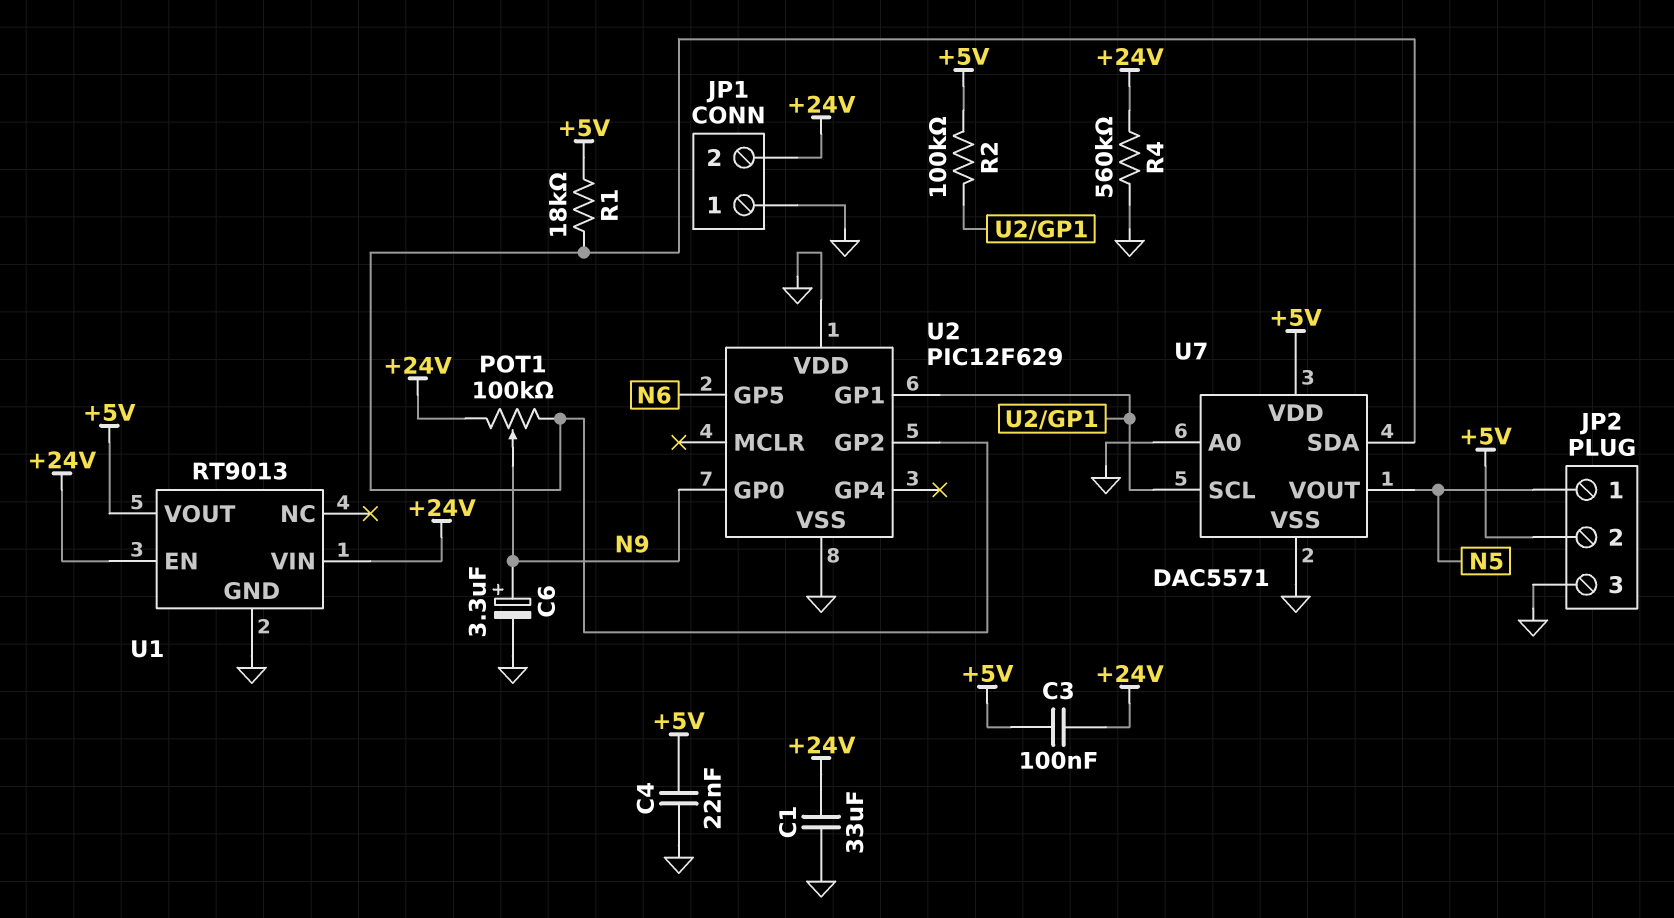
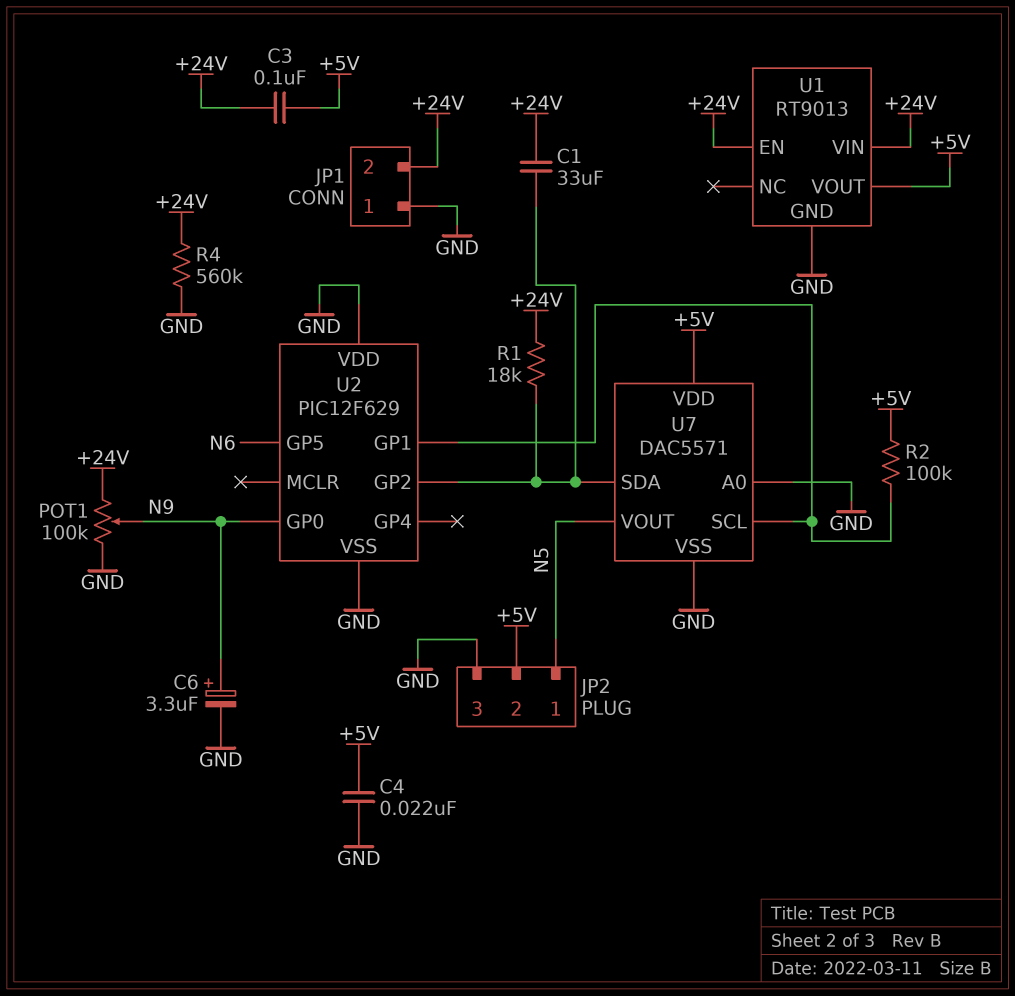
C1: 33uF (+24V, GND) -> 33uF (+24V, U2/GP2)
POT1: 100k (+24V, U2/GP2, wiper N9) -> 100k (+24V, GND, wiper N9)
R1: 18k (+5V, U2/GP2) -> 18k (+24V, U2/GP2)

